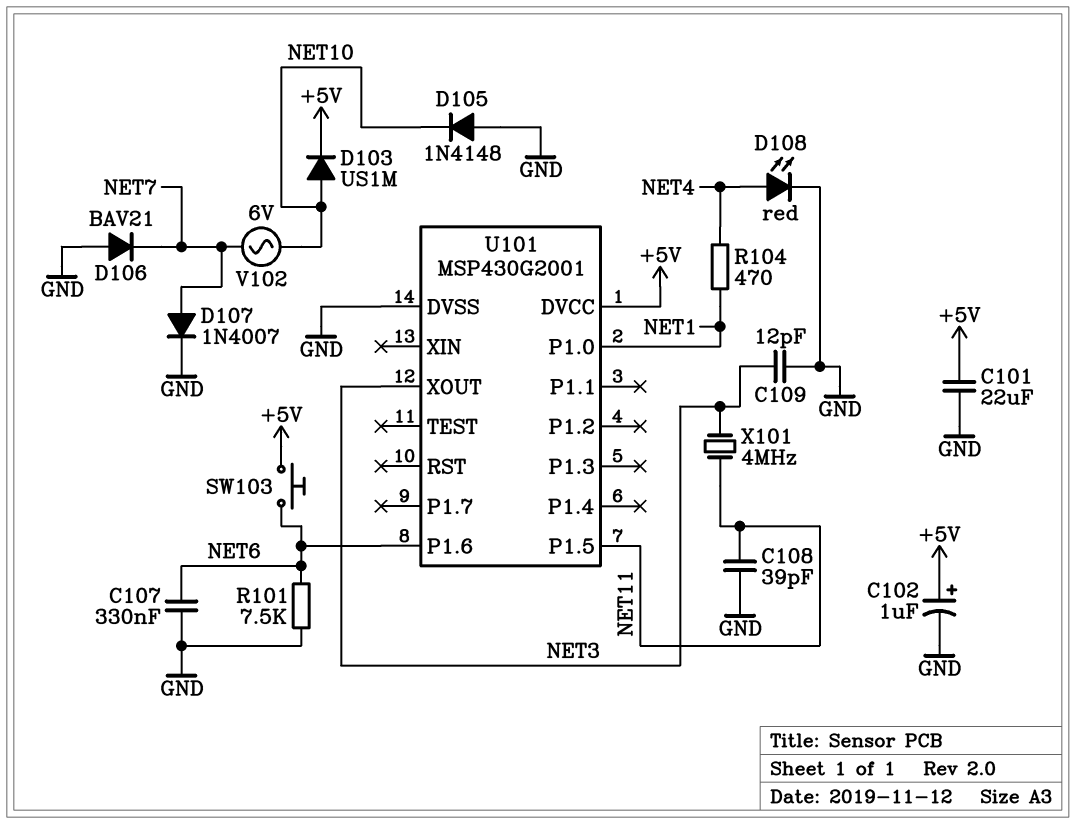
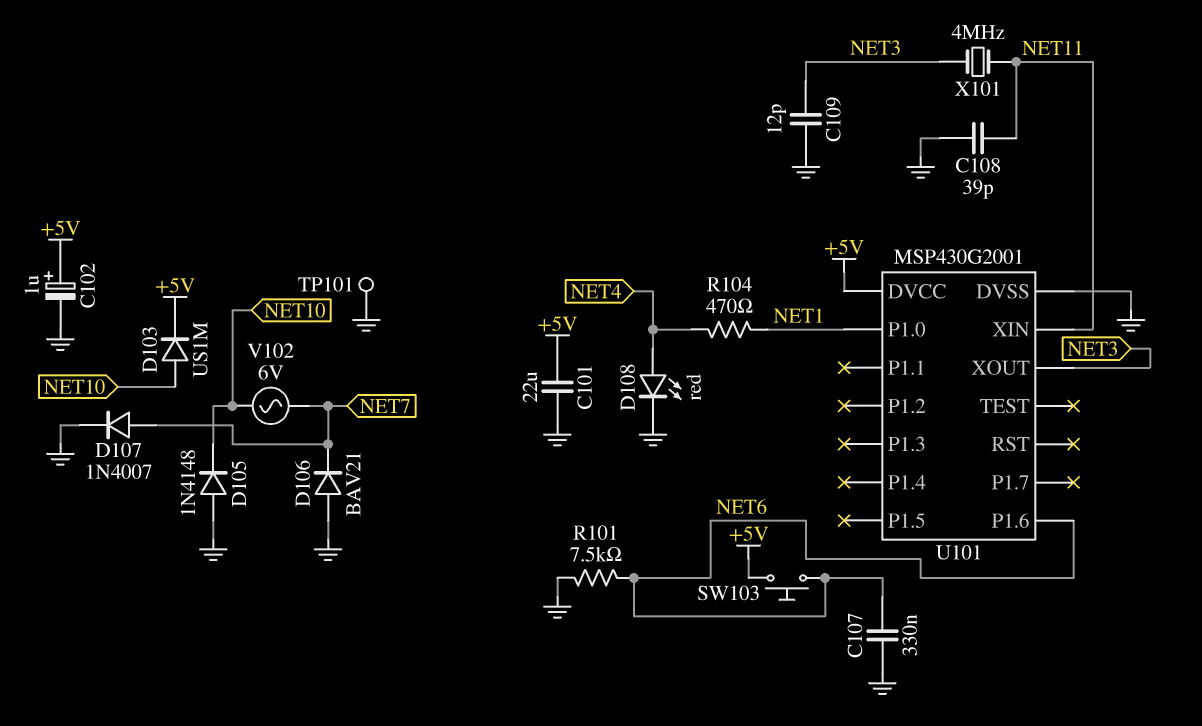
TP101: none -> test point (GND)
U101 pin P1.5: NET11 -> none
U101 pin XIN: none -> NET11

